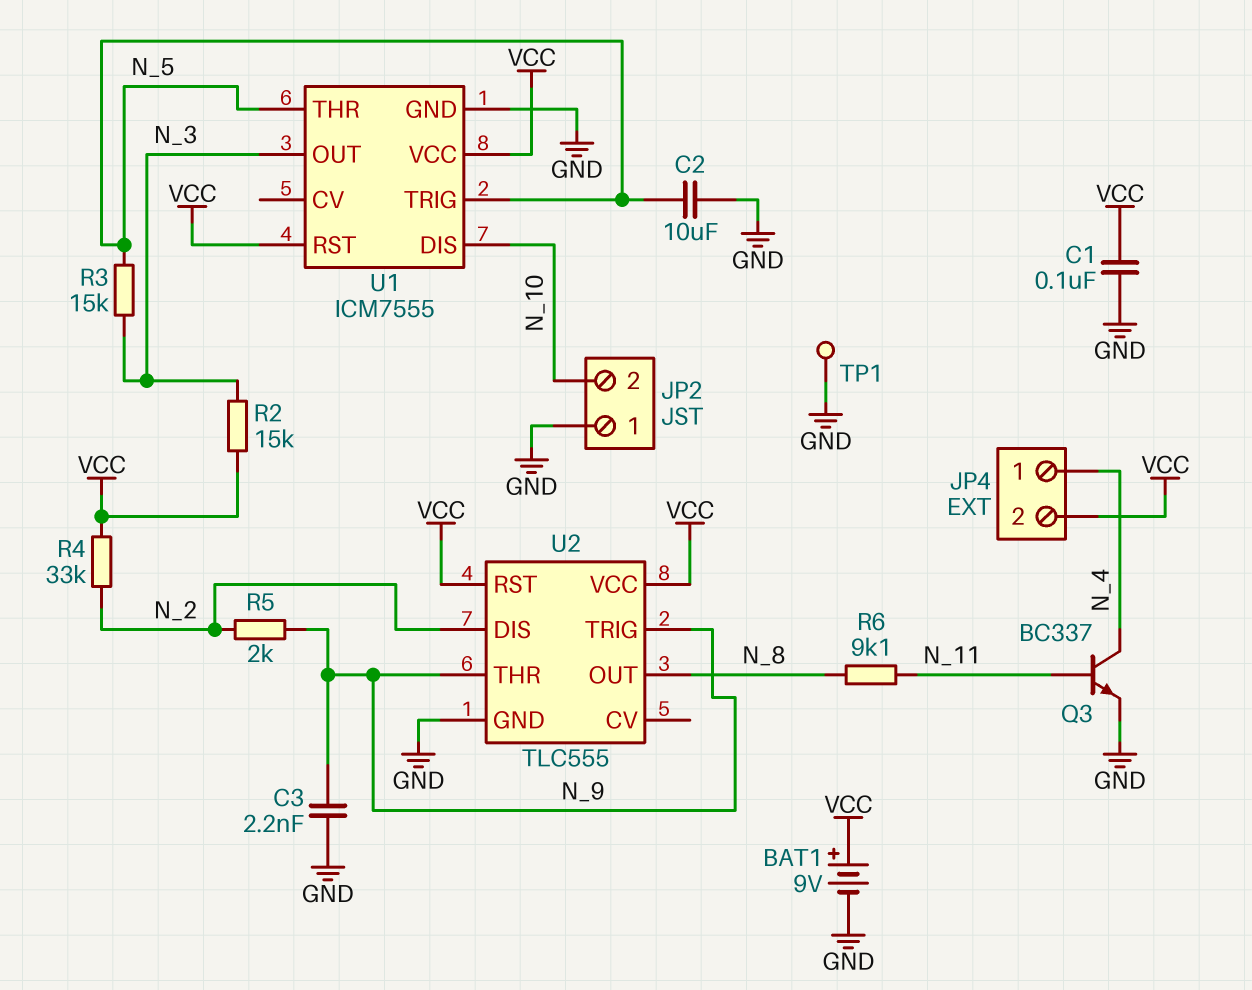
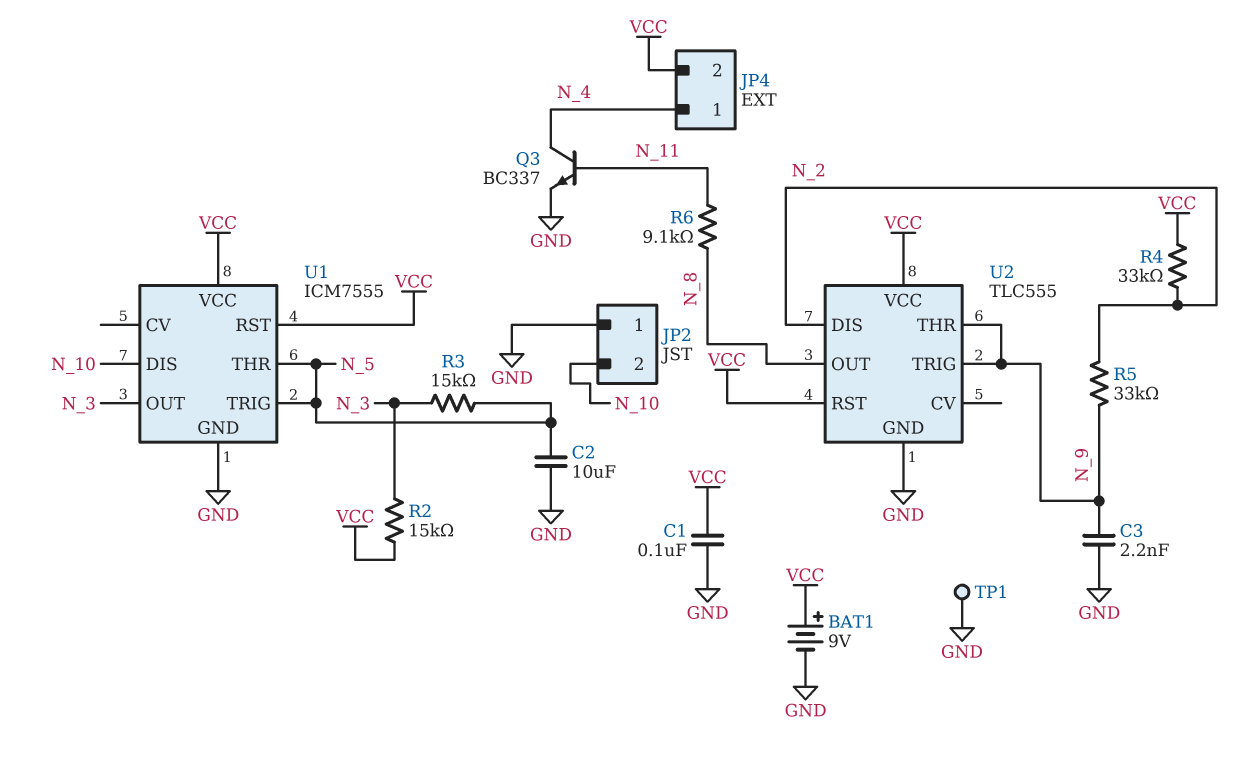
R5: 2k (N_2, N_9) -> 33k (N_2, N_9)

